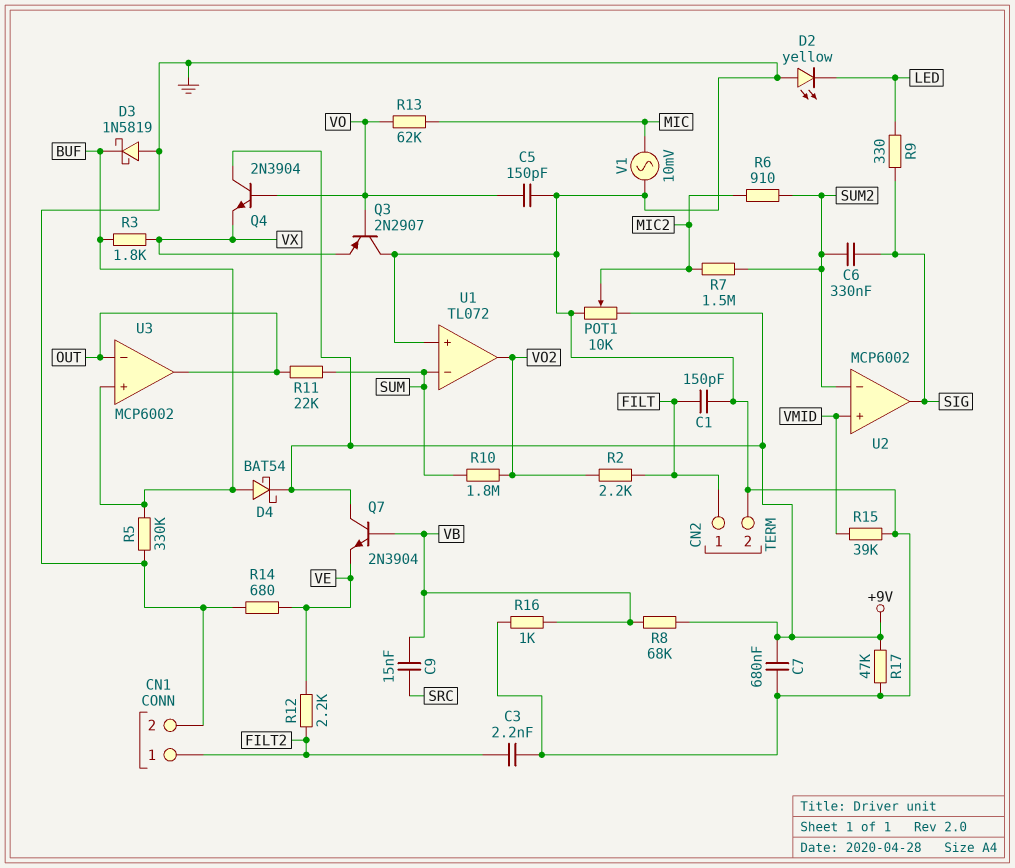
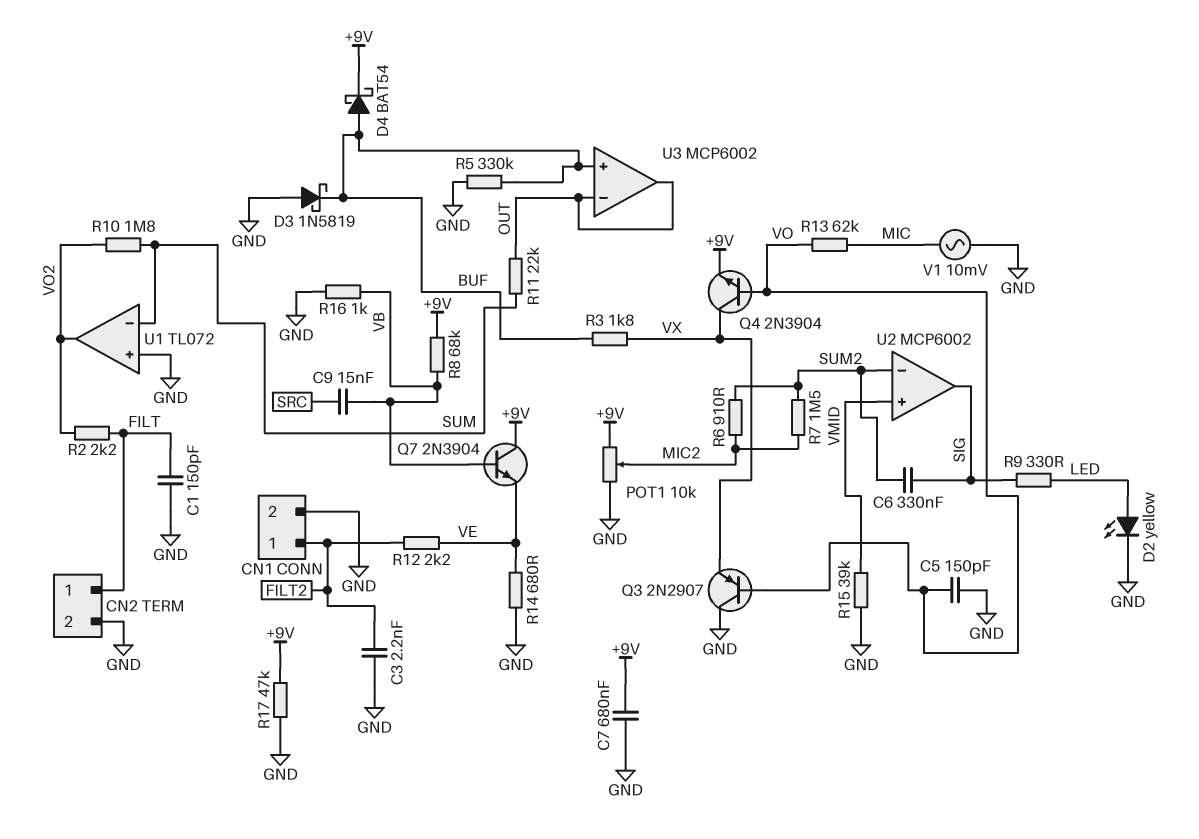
D2: LED yellow (A GND, K LED) -> LED yellow (A LED, K GND)
Q4: NPN 2N3904 (B VO, C +9V, E VX) -> NPN 2N3904 (B VO, C VX, E +9V)

